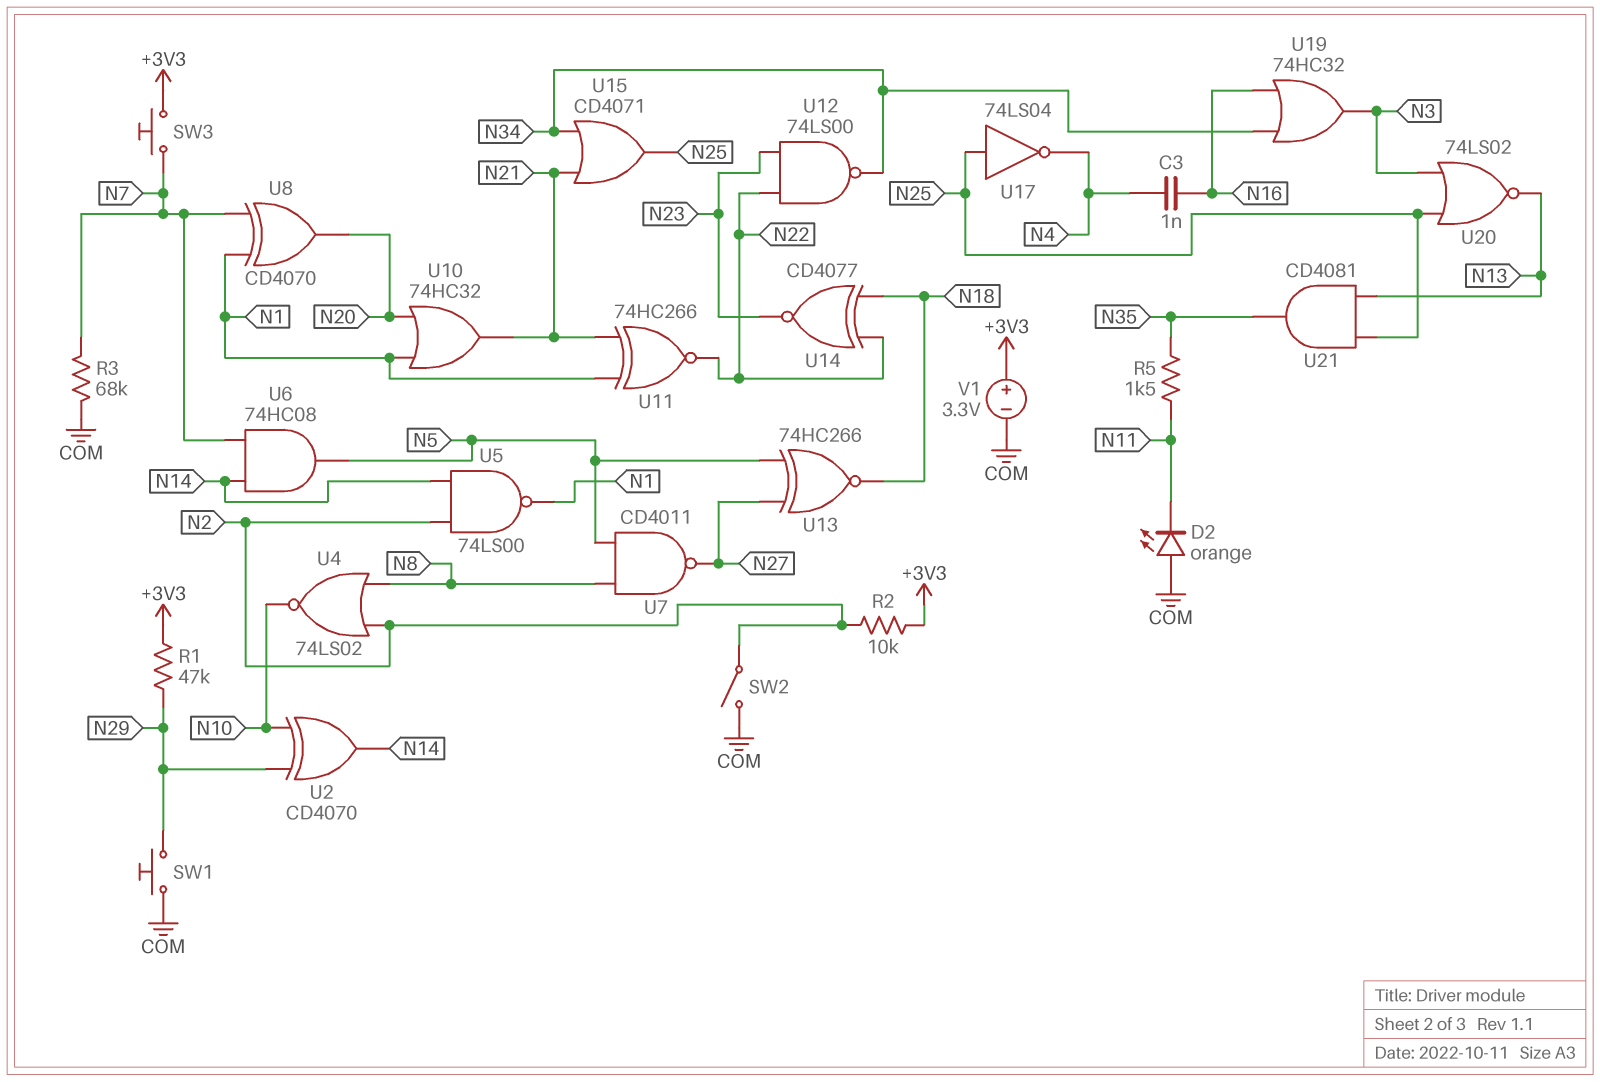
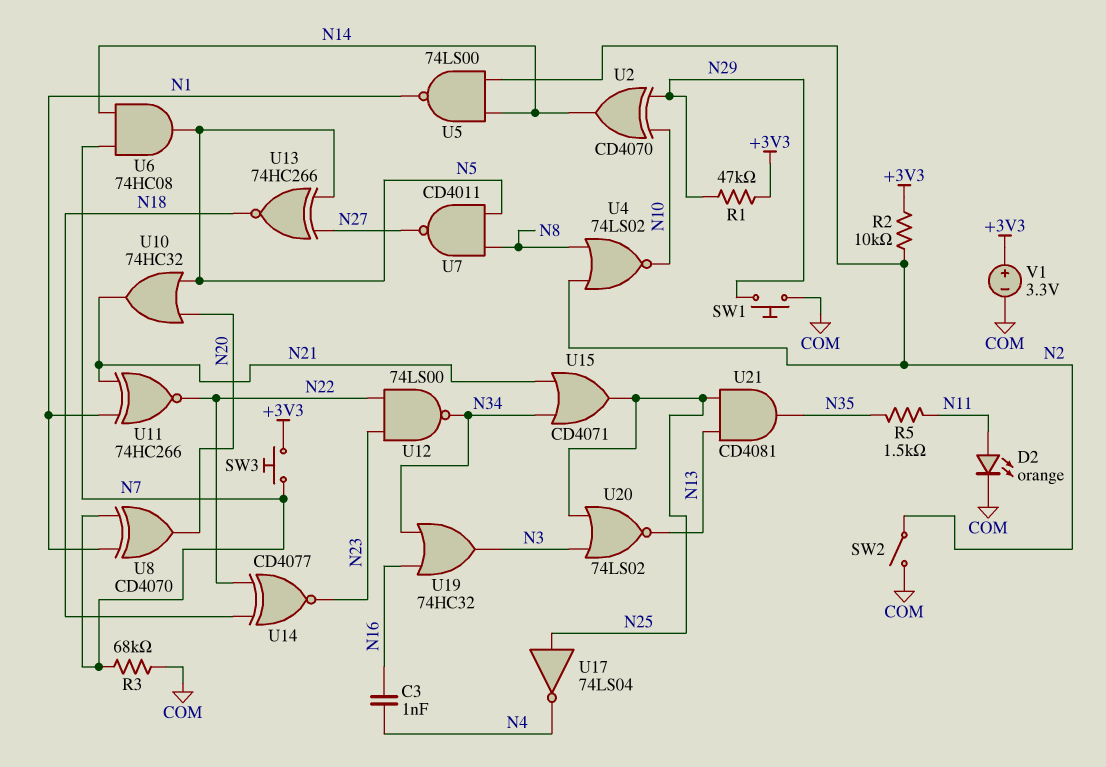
D2: LED orange (A COM, K N11) -> LED orange (A N11, K COM)
U10: OR 74HC32 (in N1, in N20, out N21) -> OR 74HC32 (in N5, in N20, out N21)

